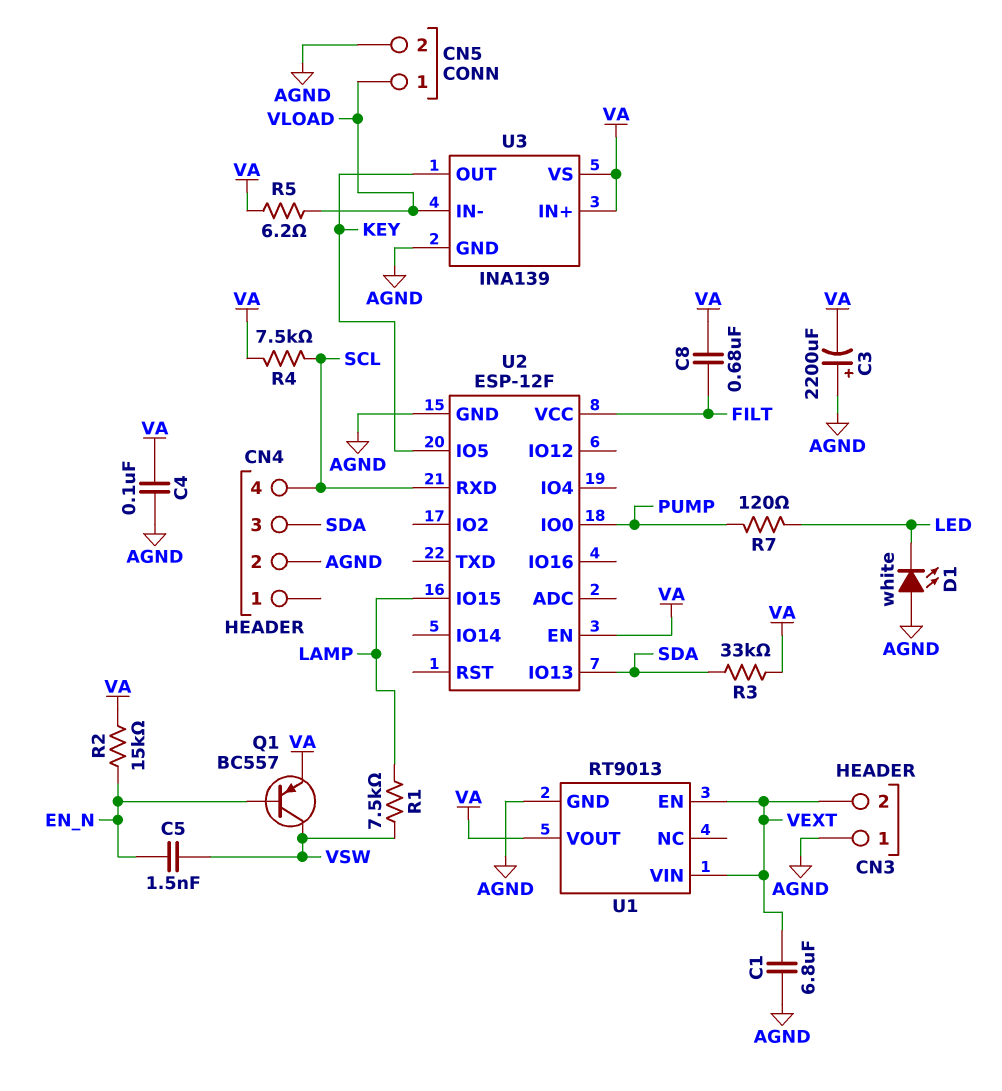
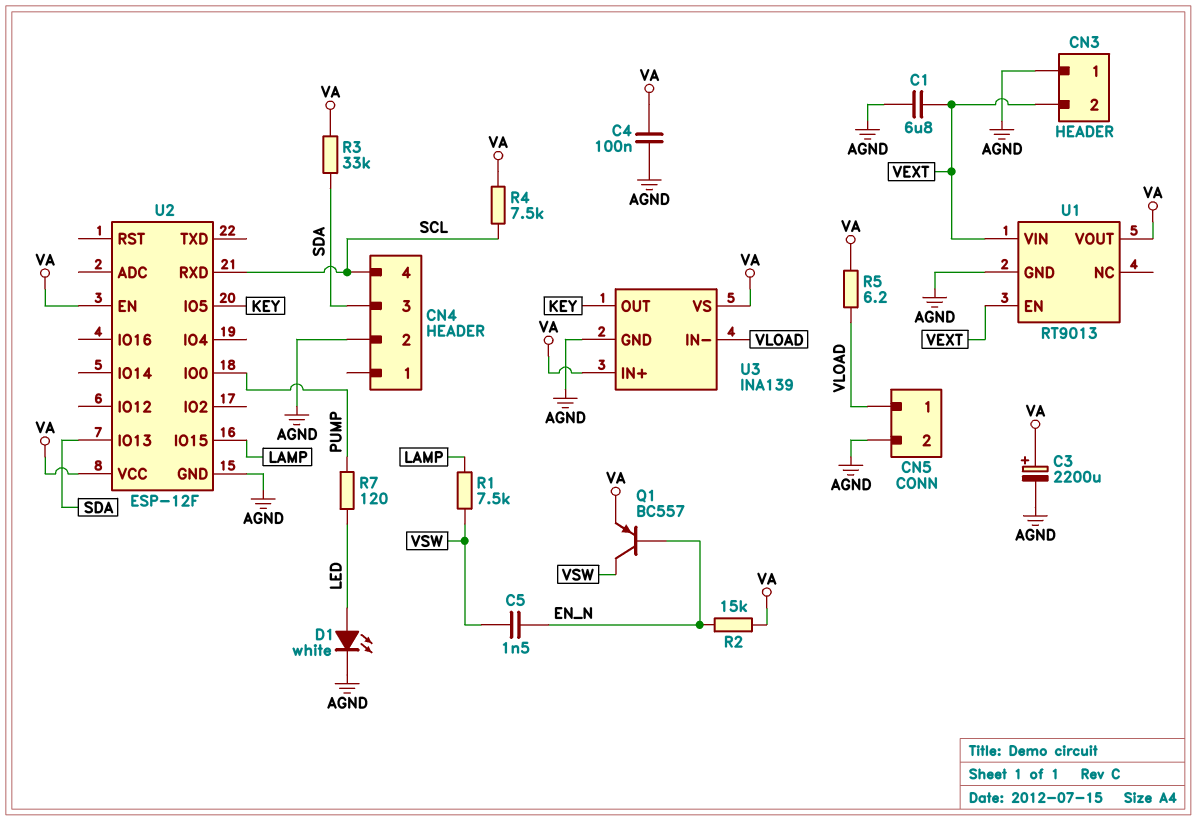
C3: 2200uF (plus AGND, minus VA) -> 2200uF (plus VA, minus AGND)
C8: 680nF (FILT, VA) -> none
D1: LED white (A AGND, K LED) -> LED white (A LED, K AGND)
U2 pin VCC: FILT -> VA

